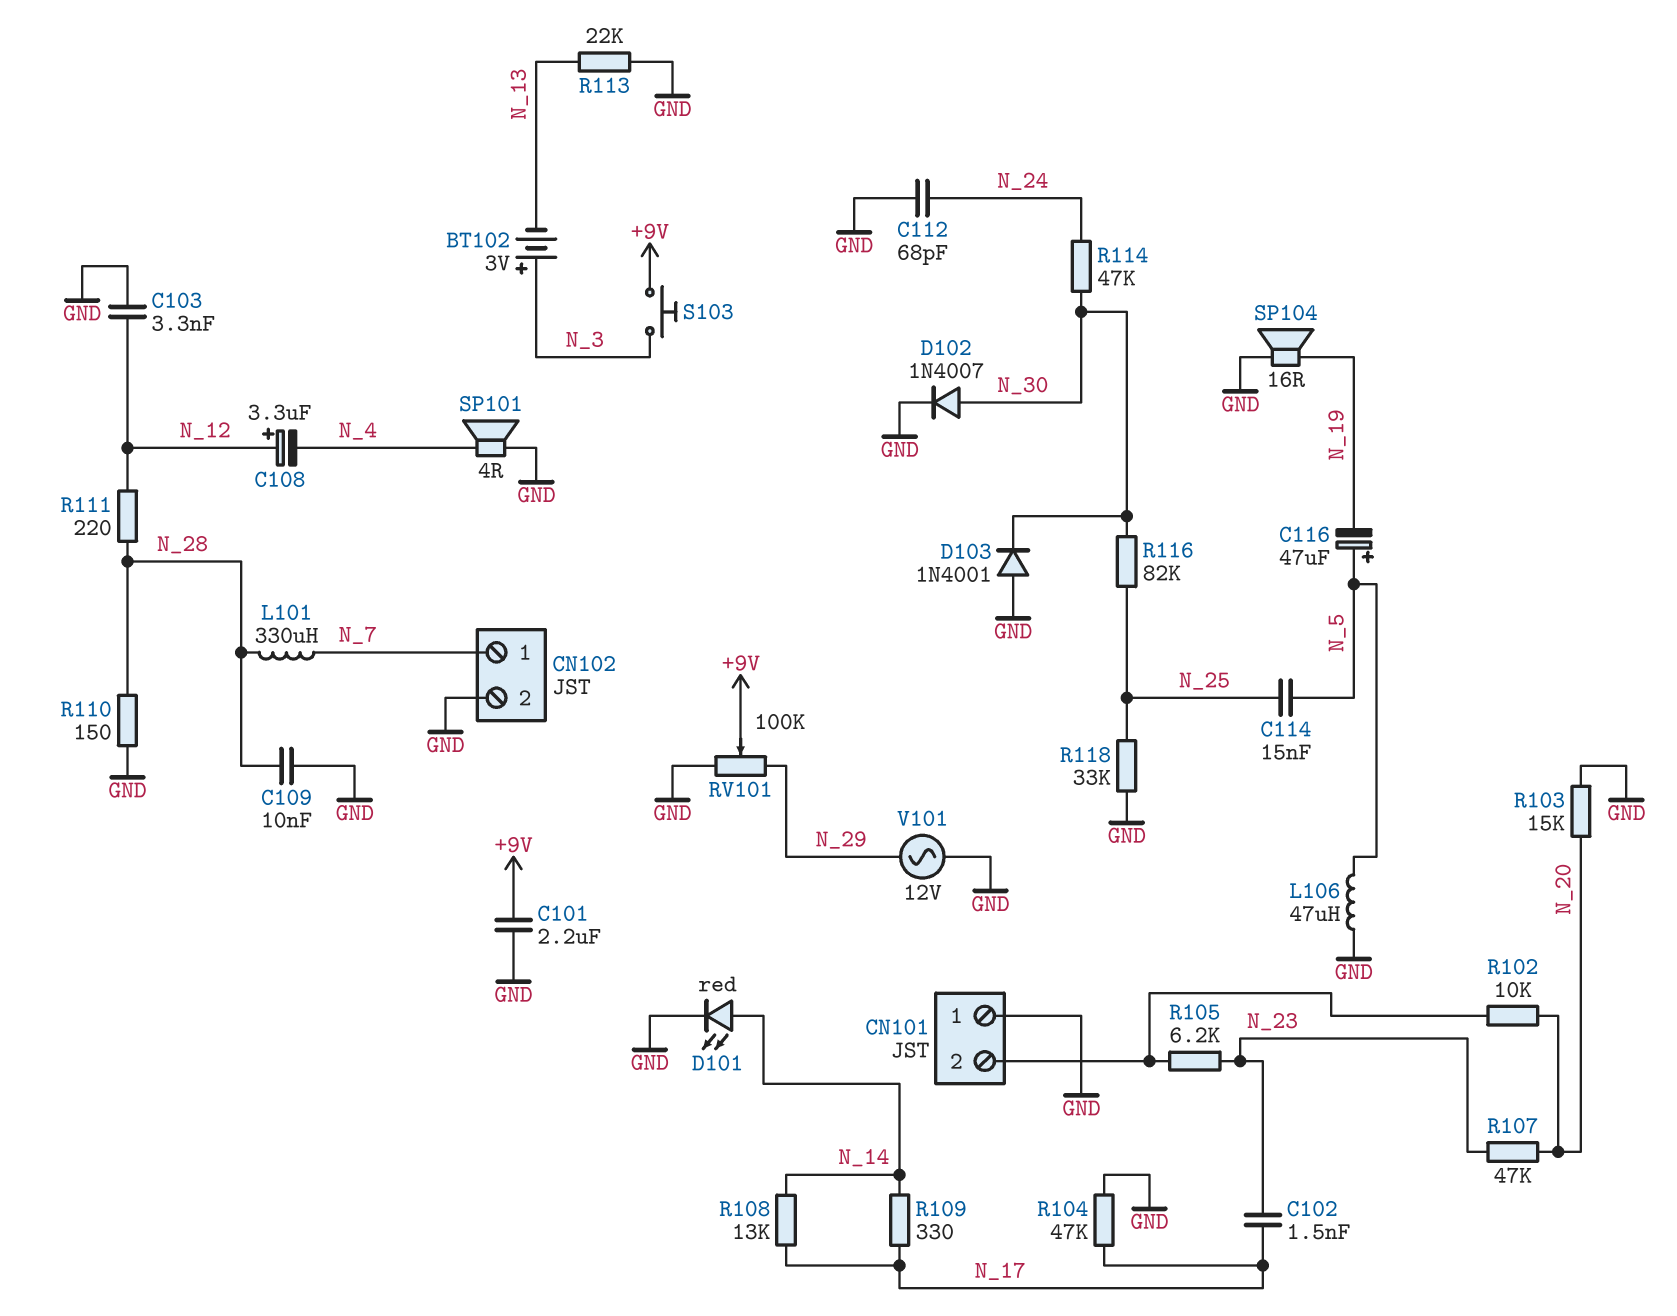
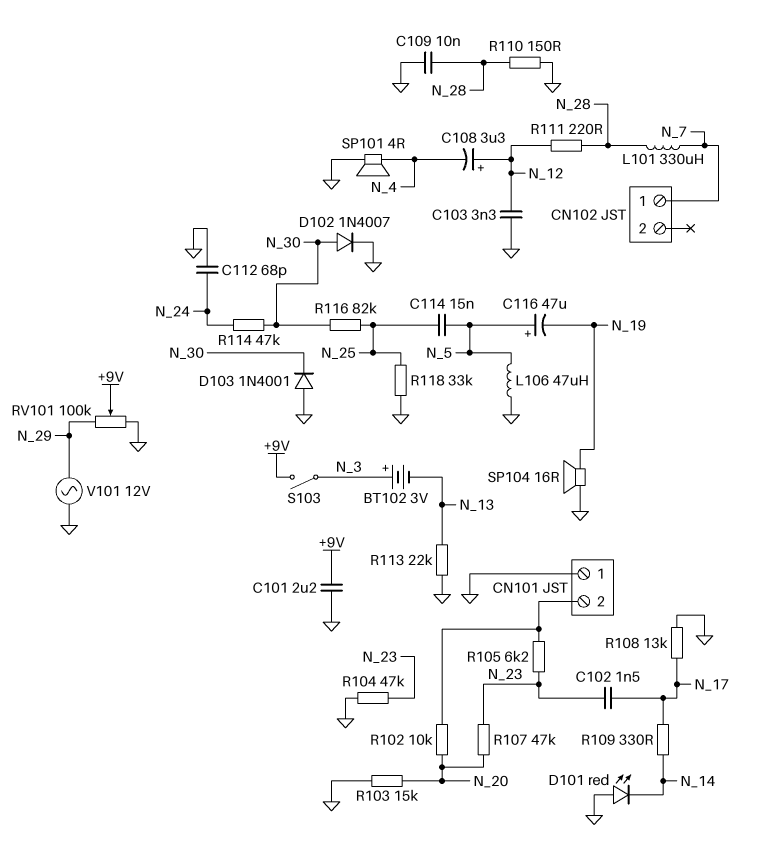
CN102 pin 2: GND -> none
D101: LED red (A N_14, K GND) -> LED red (A GND, K N_14)
R104: 47k (GND, N_17) -> 47k (GND, N_23)
R108: 13k (N_14, N_17) -> 13k (GND, N_17)
S103: button (+9V, N_3) -> switch (+9V, N_3)

